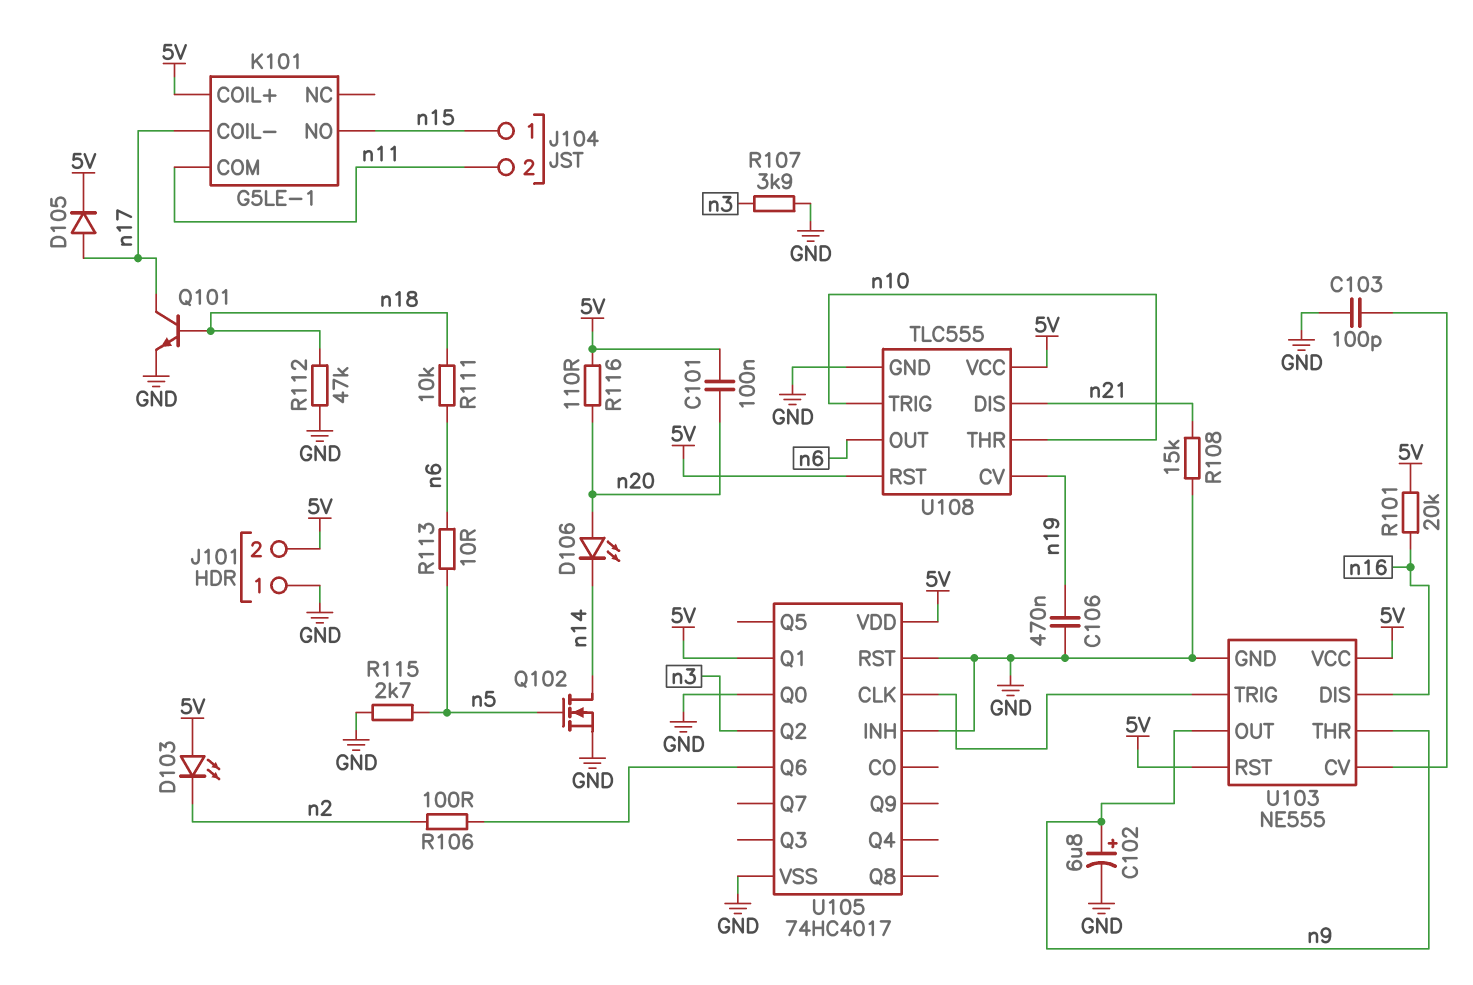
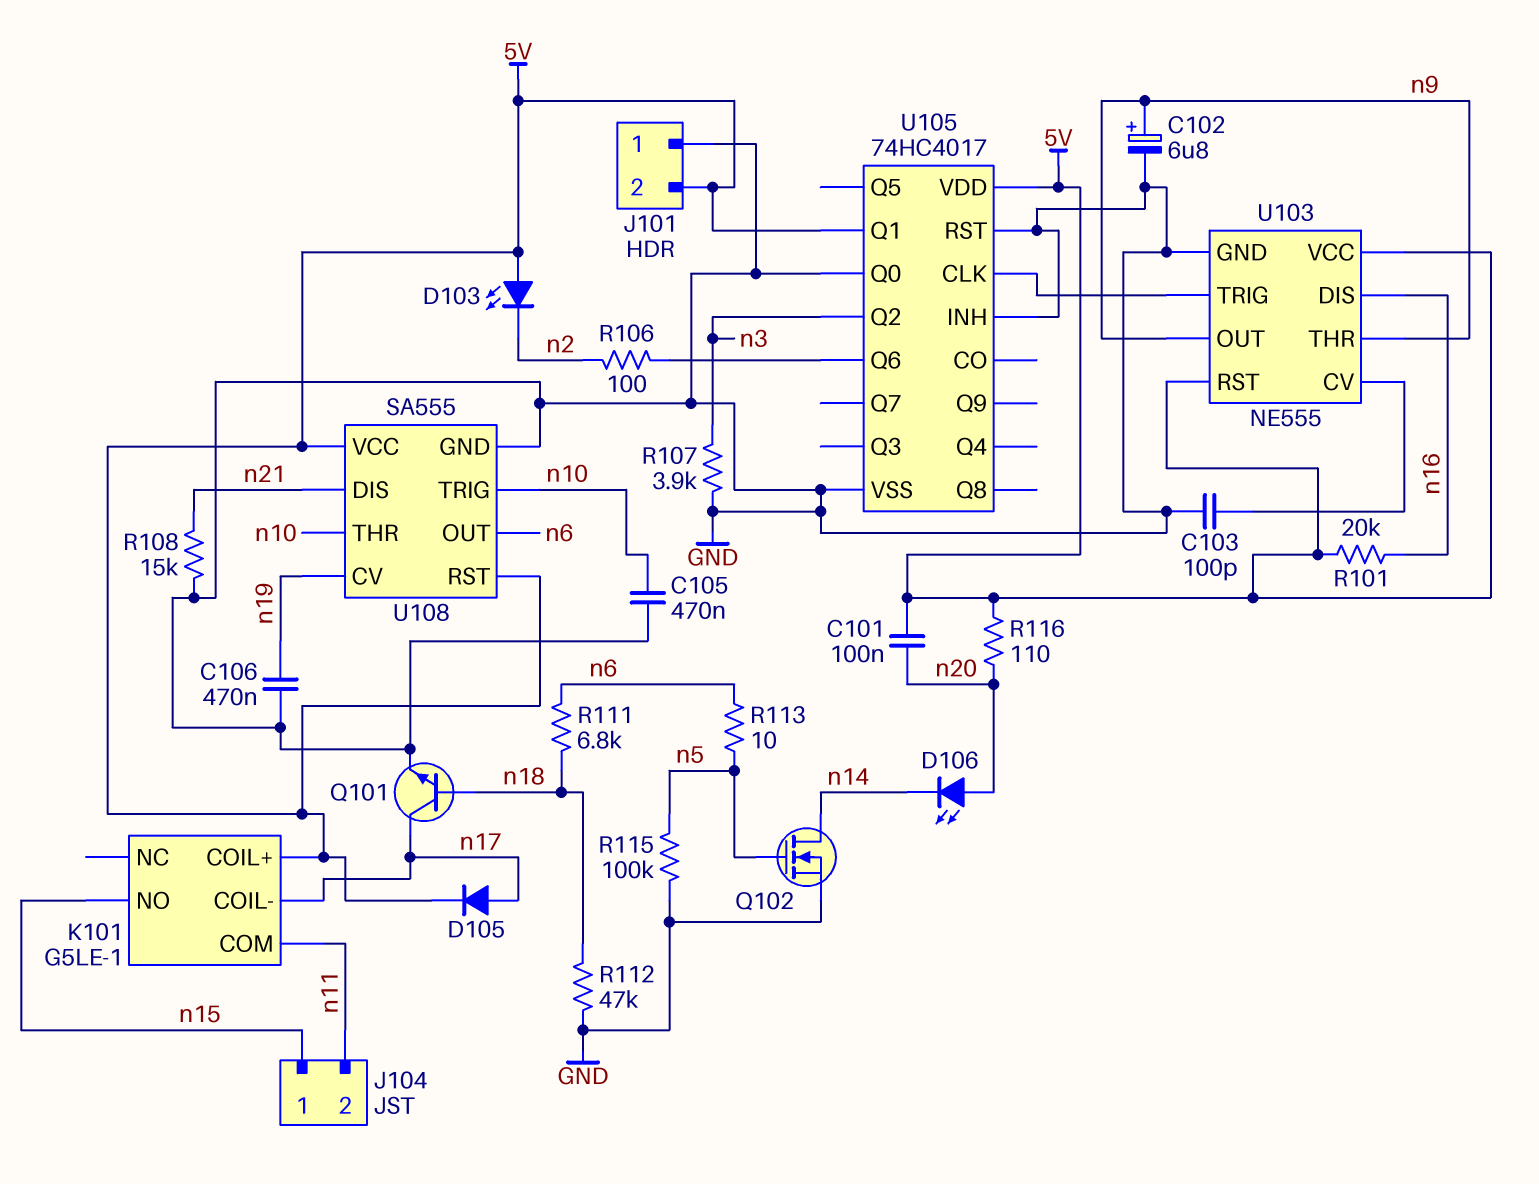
C105: none -> 470nF (GND, n10)
R111: 10k (n6, n18) -> 6.8k (n6, n18)
R115: 2.7k (GND, n5) -> 100k (GND, n5)
U108: TLC555 -> SA555

